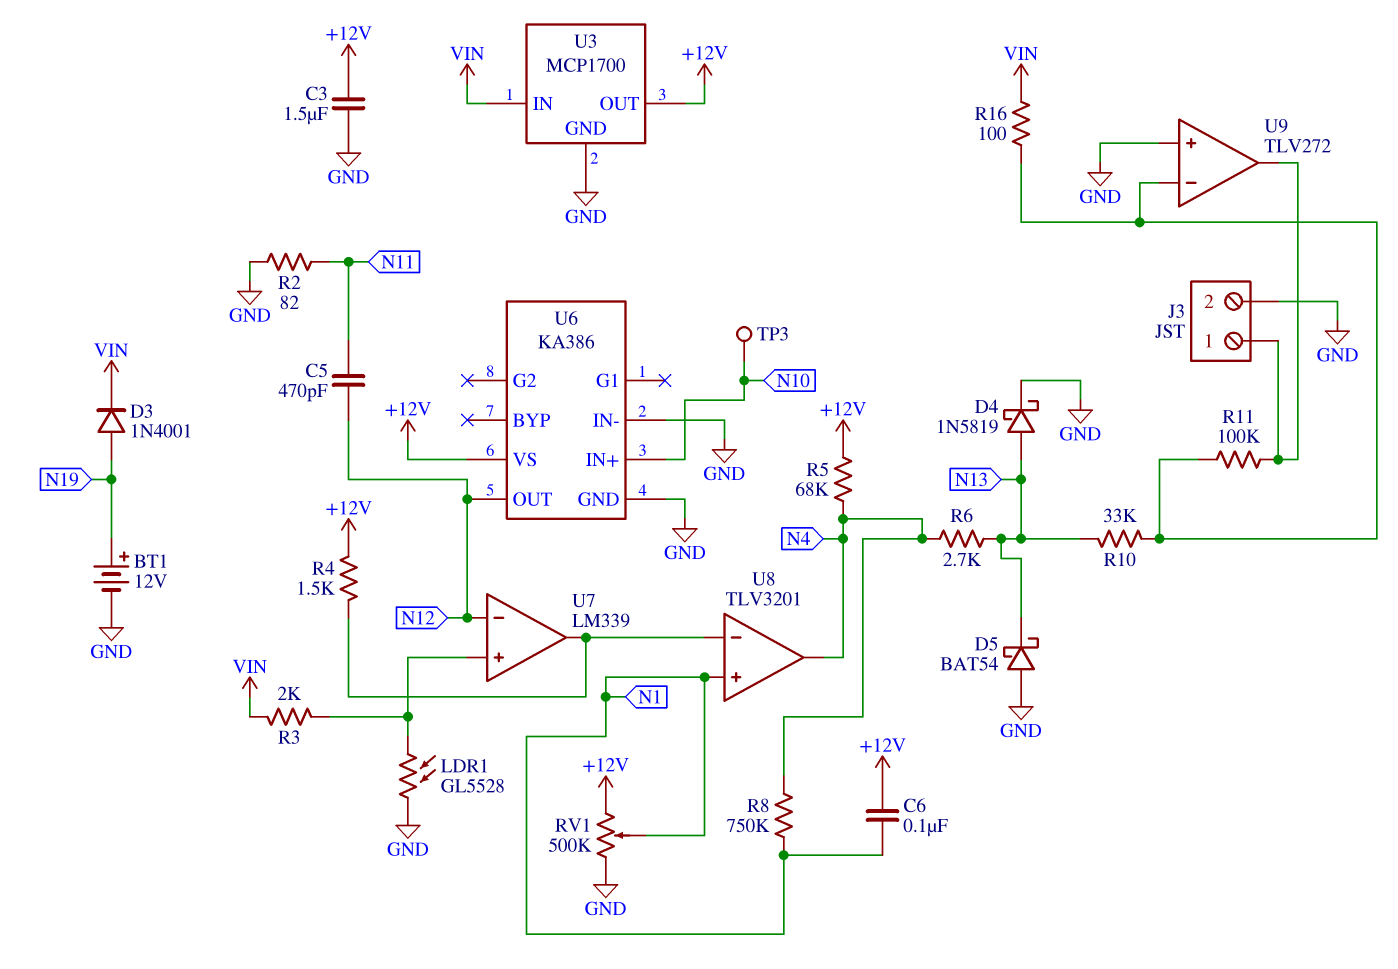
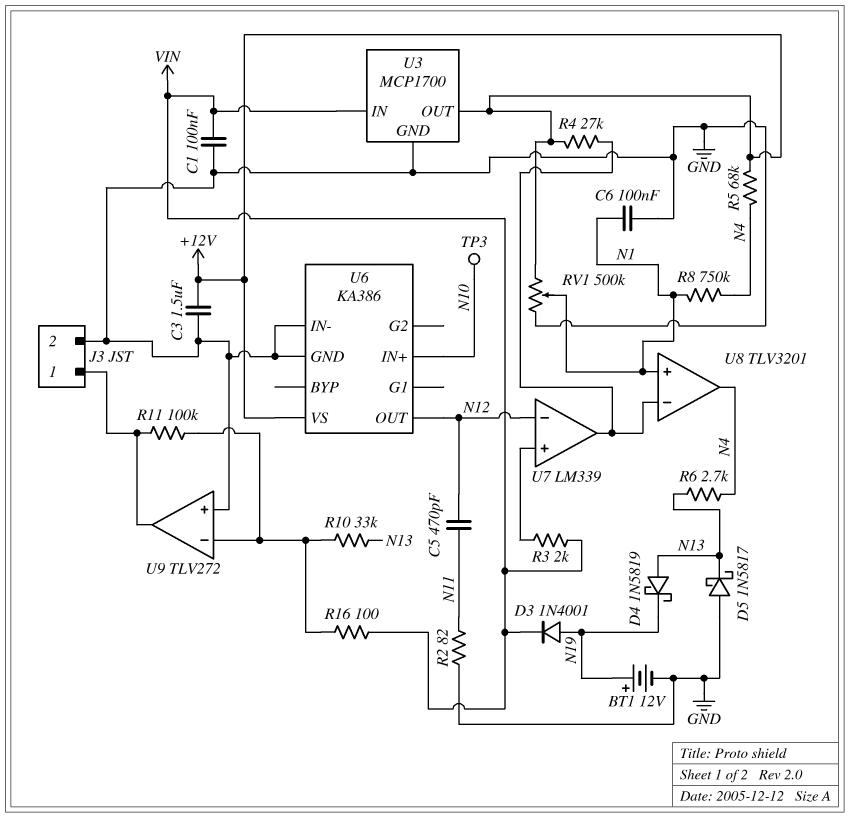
C1: none -> 100nF (GND, VIN)
C6: 100nF (+12V, N1) -> 100nF (GND, N1)
D4: schottky 1N5819 (A N13, K GND) -> schottky 1N5819 (A N13, K N19)
D5: schottky BAT54 (A GND, K N13) -> schottky 1N5817 (A GND, K N13)
LDR1: GL5528 (GND, U7/in+) -> none
R4: 1.5k (+12V, U7/out) -> 27k (+12V, U7/out)

